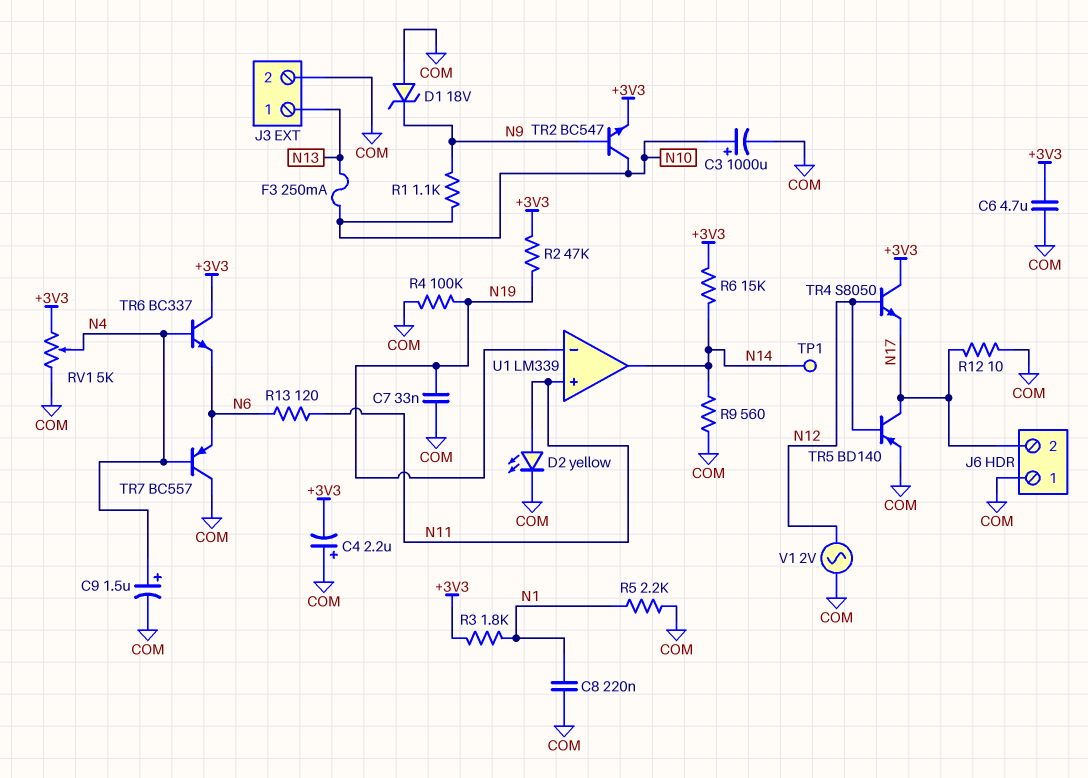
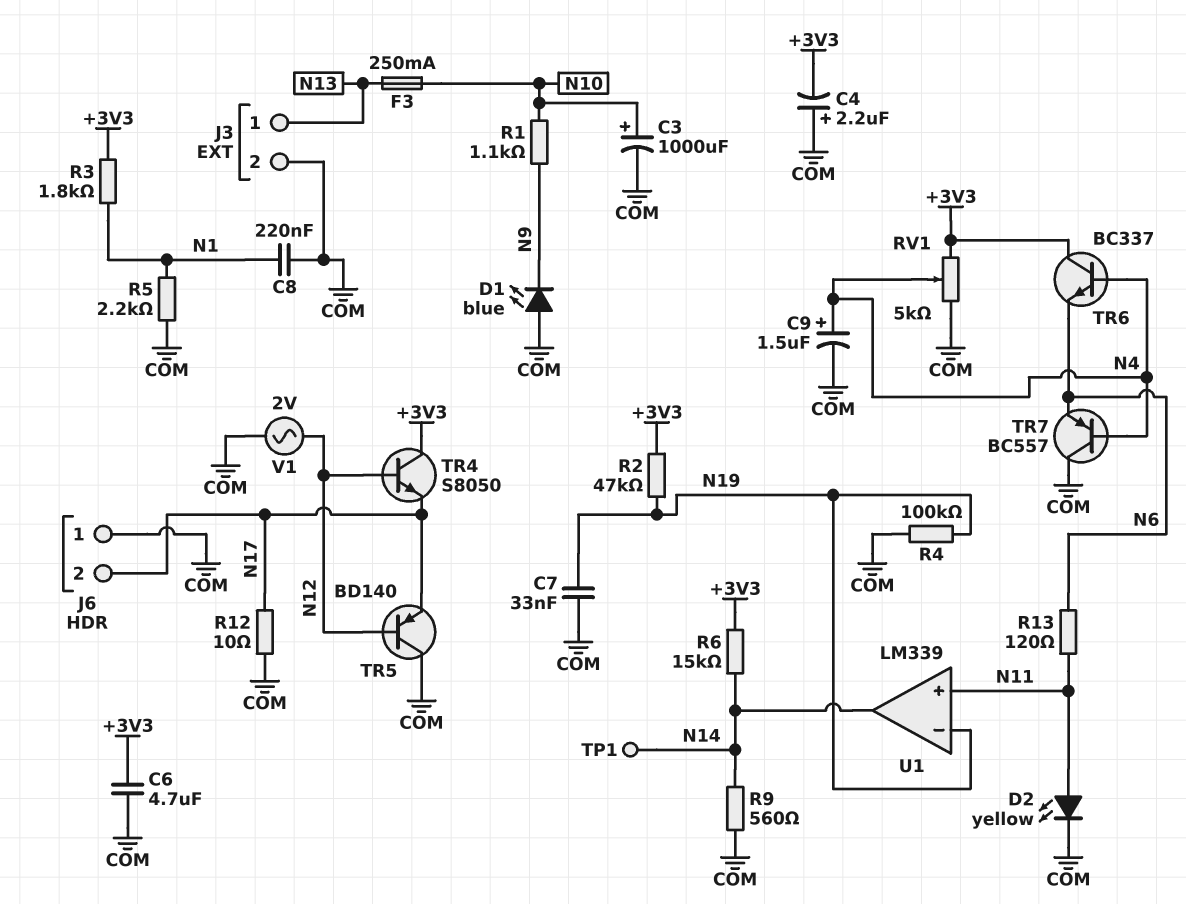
D1: zener 18V (A COM, K N9) -> LED blue (A COM, K N9)
TR2: NPN BC547 (B N9, C N10, E +3V3) -> none
TR5: PNP BD140 (B N12, C N17, E COM) -> PNP BD140 (B N12, C COM, E N17)

